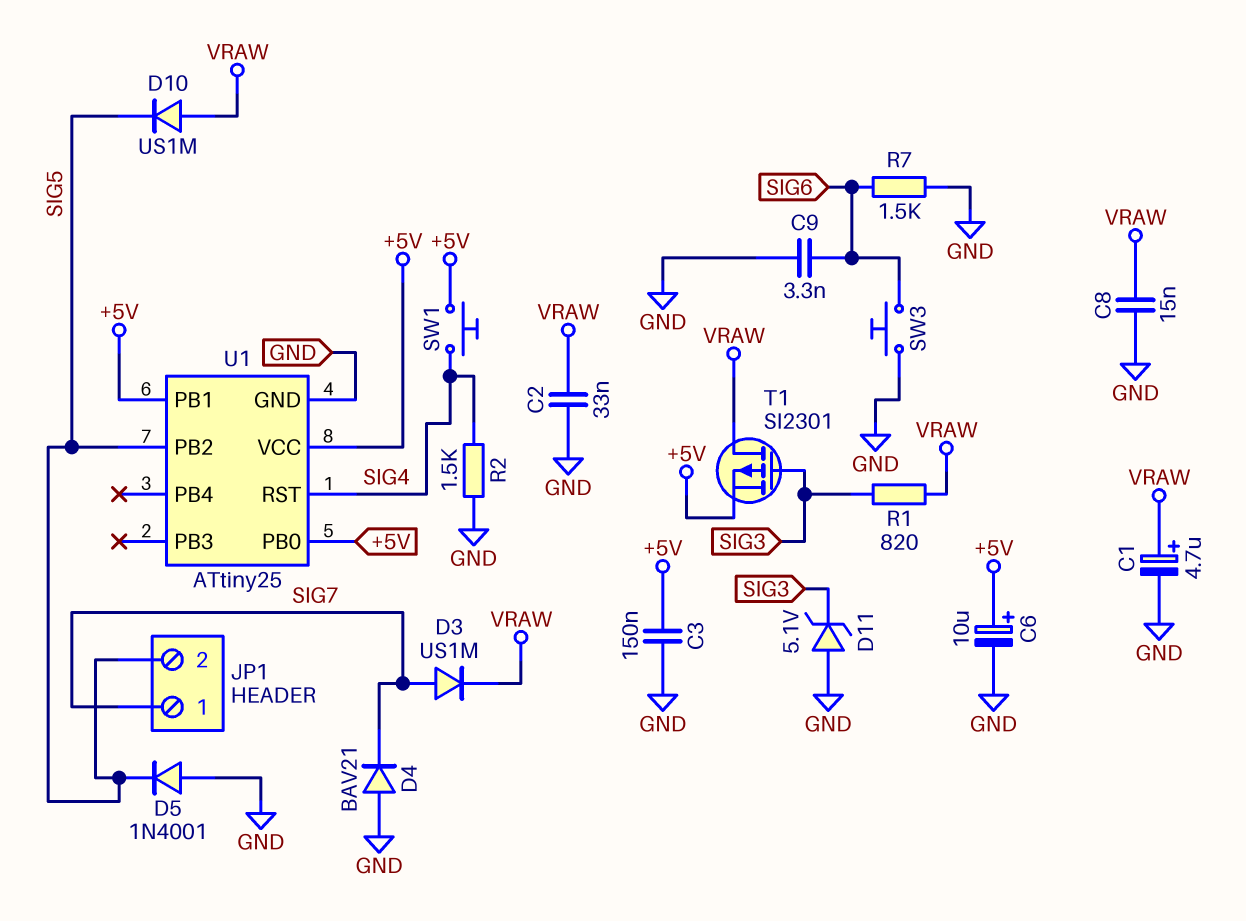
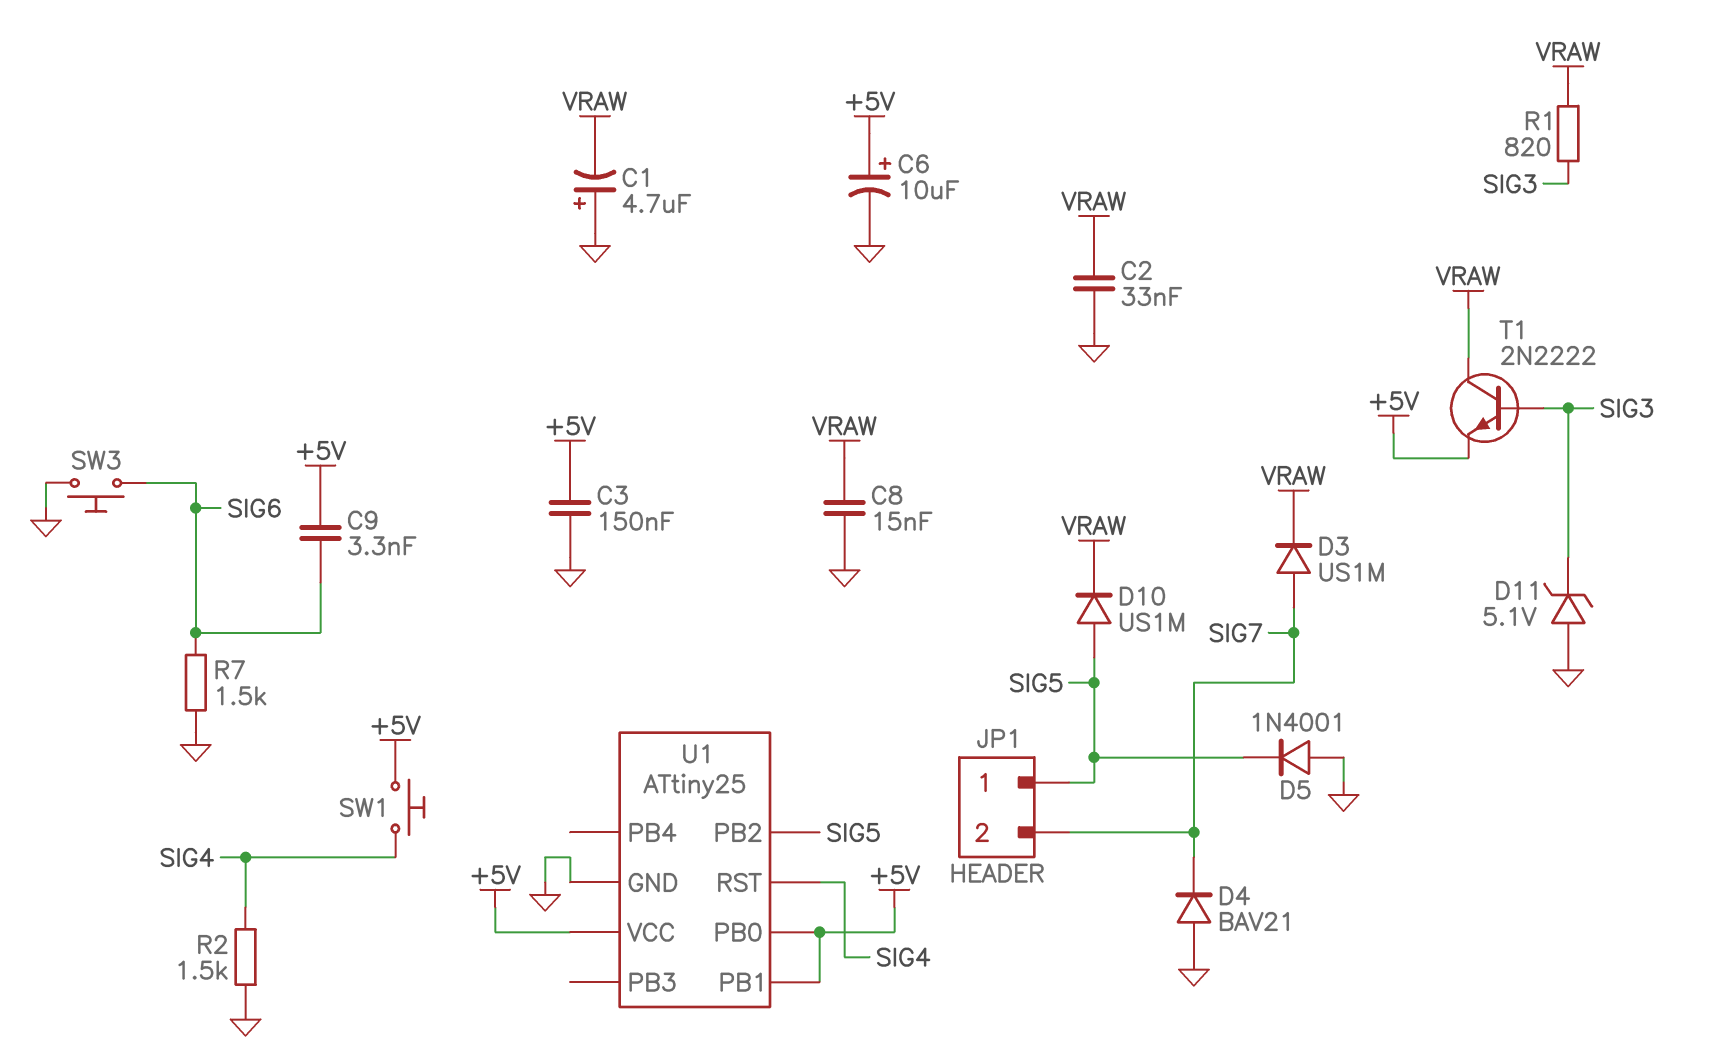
C1: 4.7uF (plus VRAW, minus GND) -> 4.7uF (plus GND, minus VRAW)
C9: 3.3nF (GND, SIG6) -> 3.3nF (+5V, SIG6)
D10: diode US1M (A VRAW, K SIG5) -> diode US1M (A SIG5, K VRAW)
JP1 pin 1: SIG7 -> SIG5
JP1 pin 2: SIG5 -> SIG7
T1: PMOS SI2301 (G SIG3, D VRAW, S +5V) -> NPN 2N2222 (B SIG3, C VRAW, E +5V)

